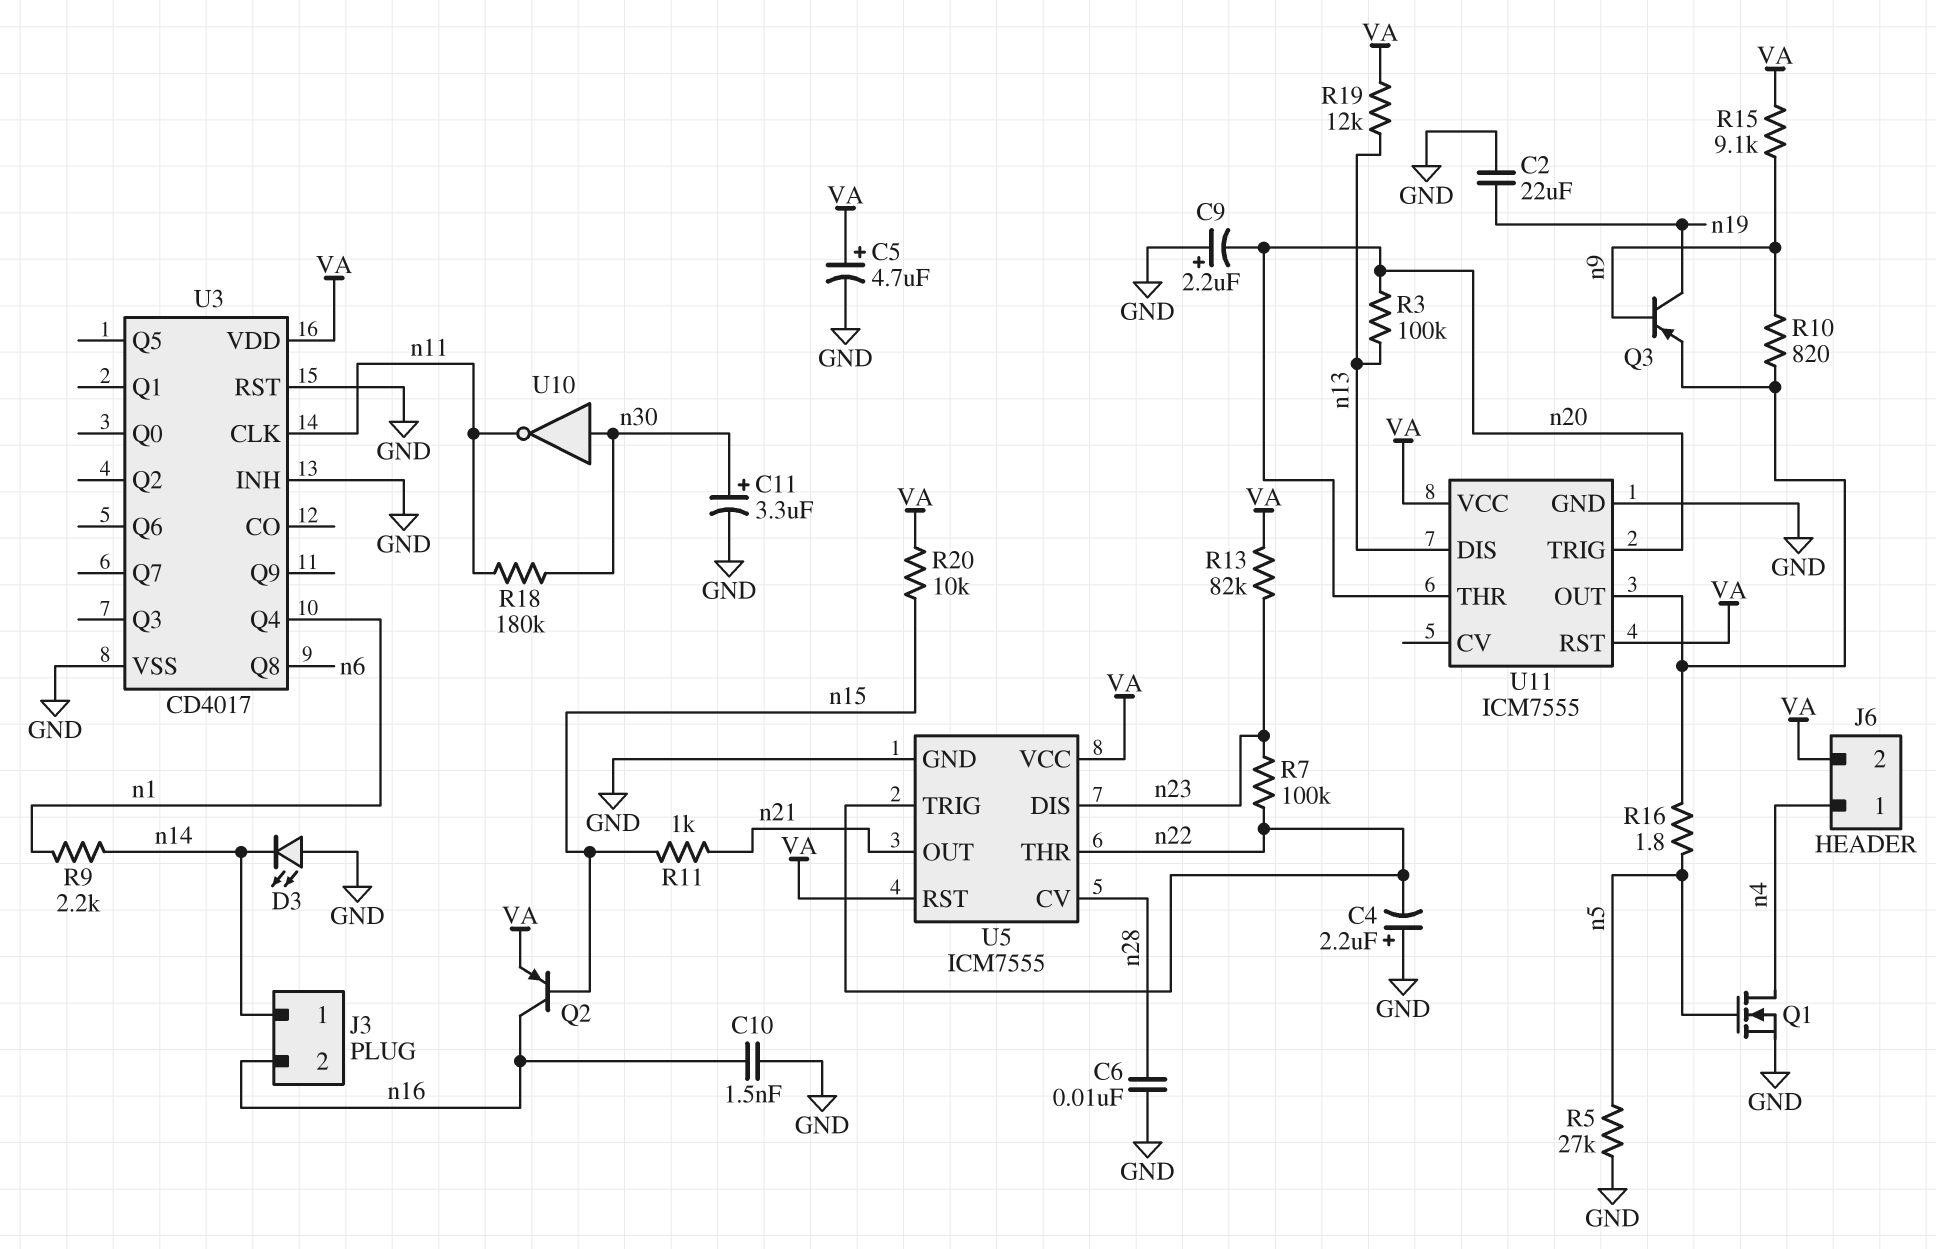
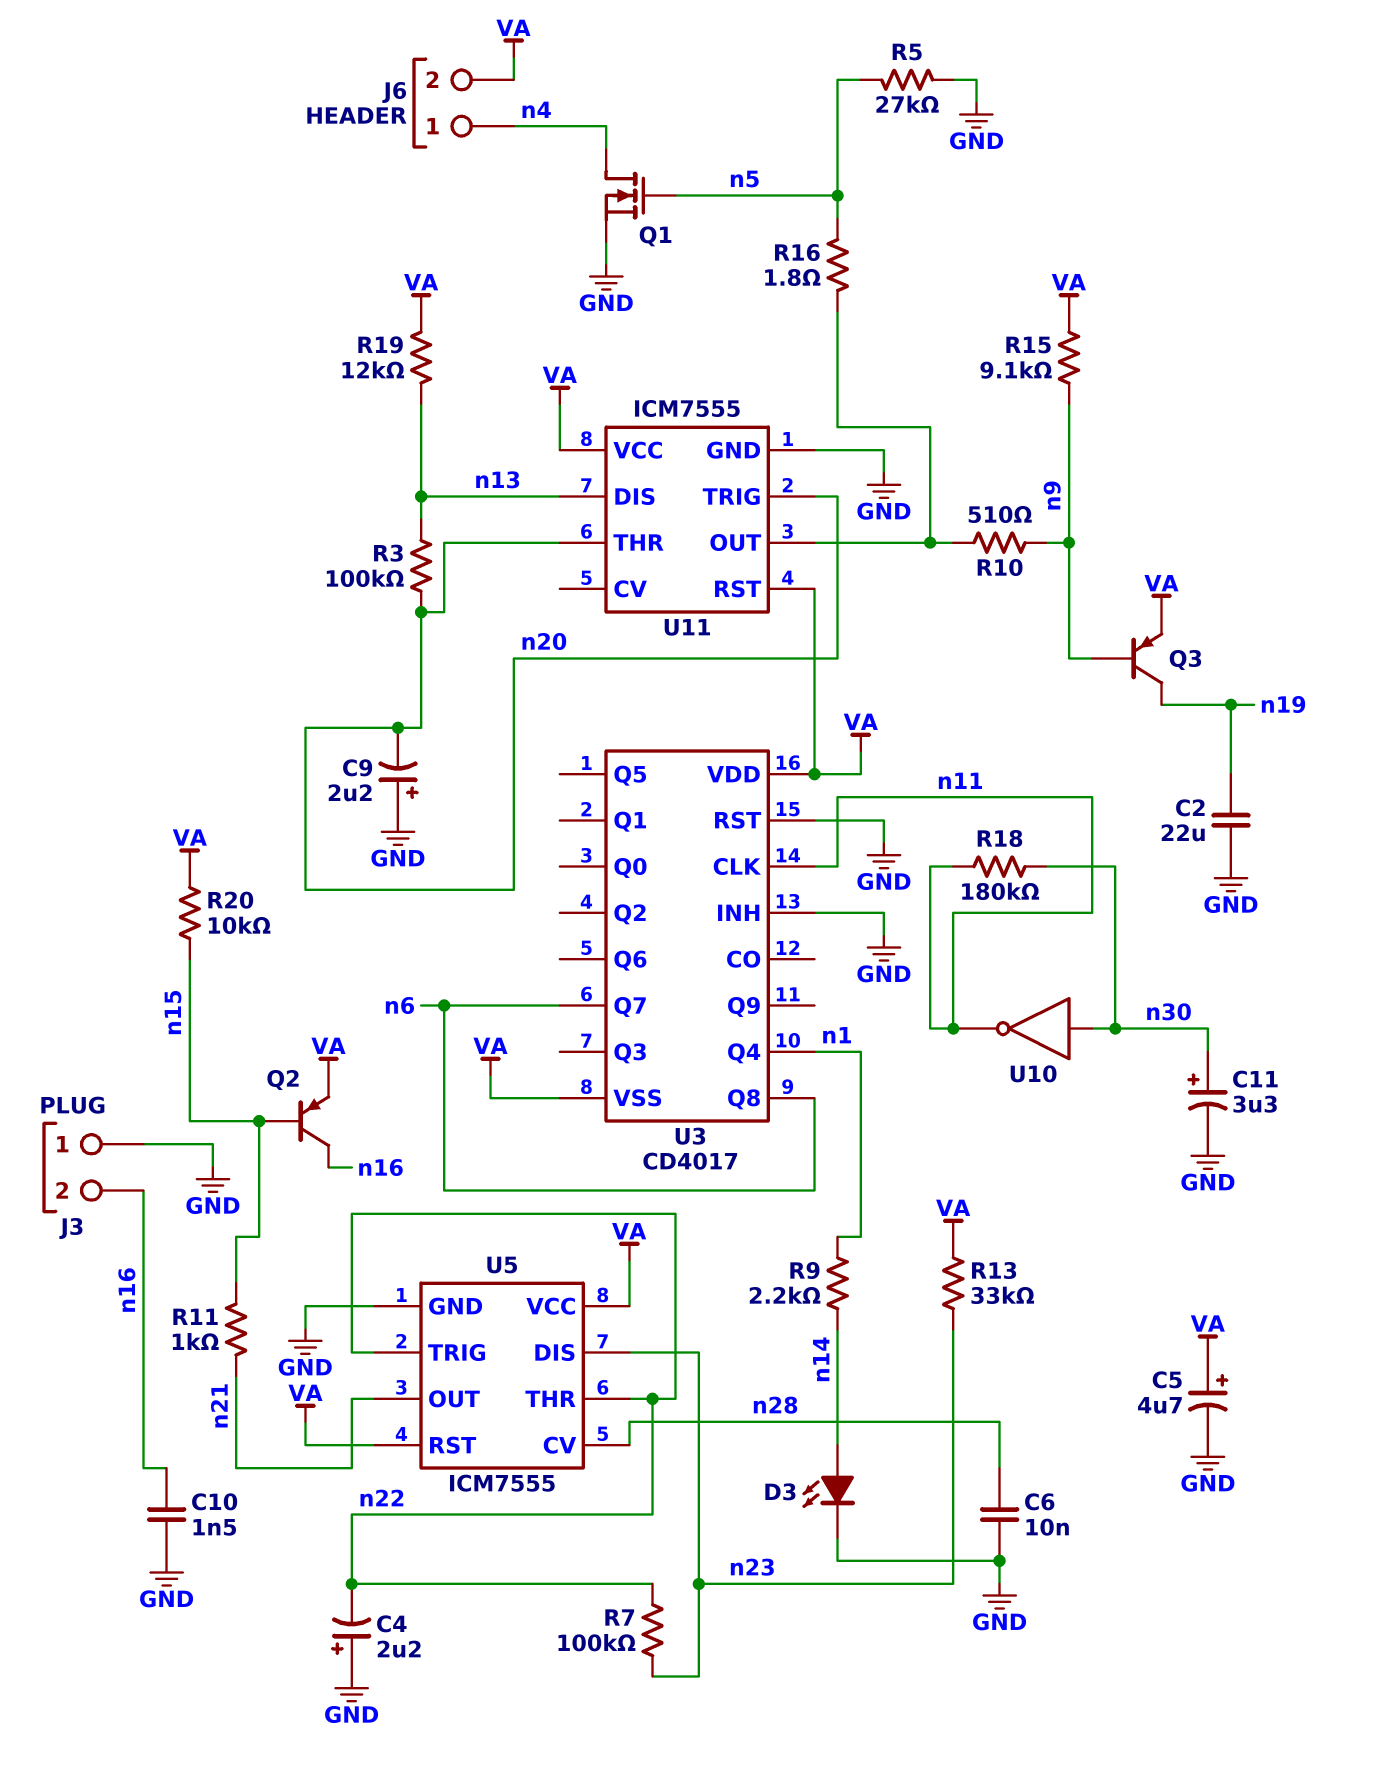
D3: LED (A GND, K n14) -> LED (A n14, K GND)
J3 pin 1: n14 -> GND
Q3: PNP (B n9, C n19, E U11/OUT) -> PNP (B n9, C n19, E VA)
R10: 820 (U11/OUT, n9) -> 510 (U11/OUT, n9)
R13: 82k (VA, n23) -> 33k (VA, n23)
U3 pin Q7: none -> n6
U3 pin VSS: GND -> VA

